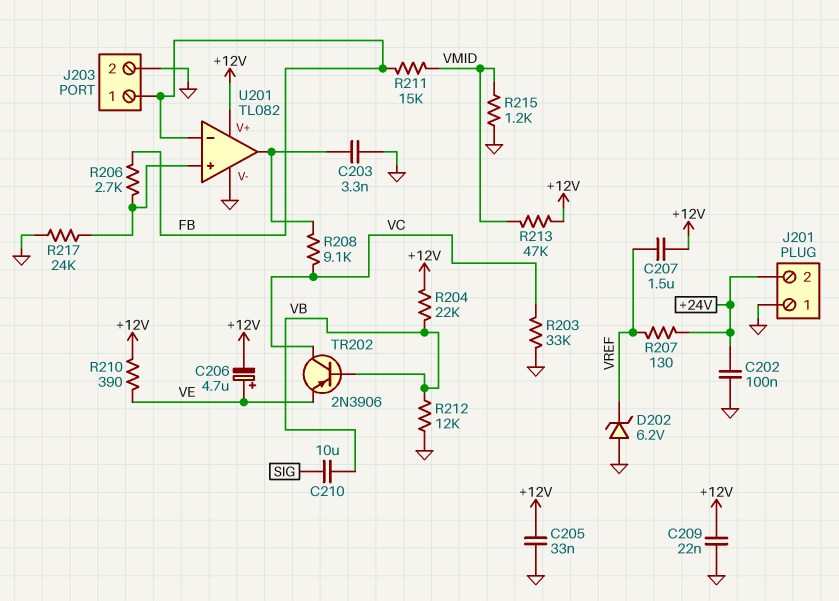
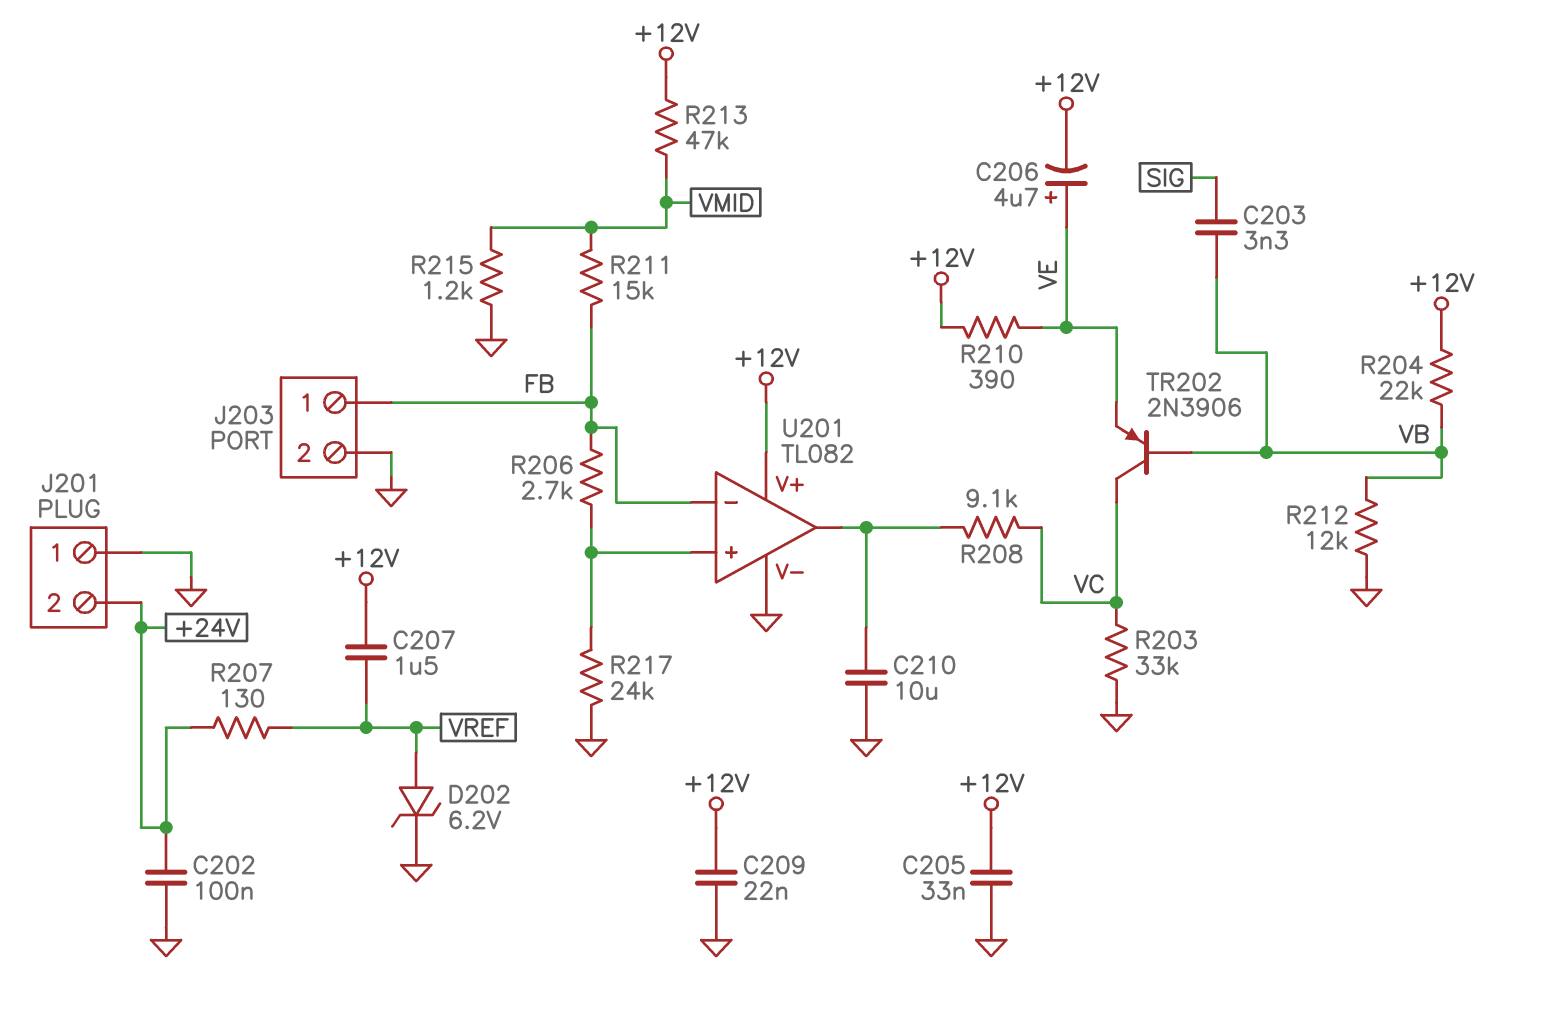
C203: 3.3nF (GND, U201/out) -> 3.3nF (SIG, VB)
C210: 10uF (SIG, VB) -> 10uF (GND, U201/out)
D202: zener 6.2V (A GND, K VREF) -> zener 6.2V (A VREF, K GND)

